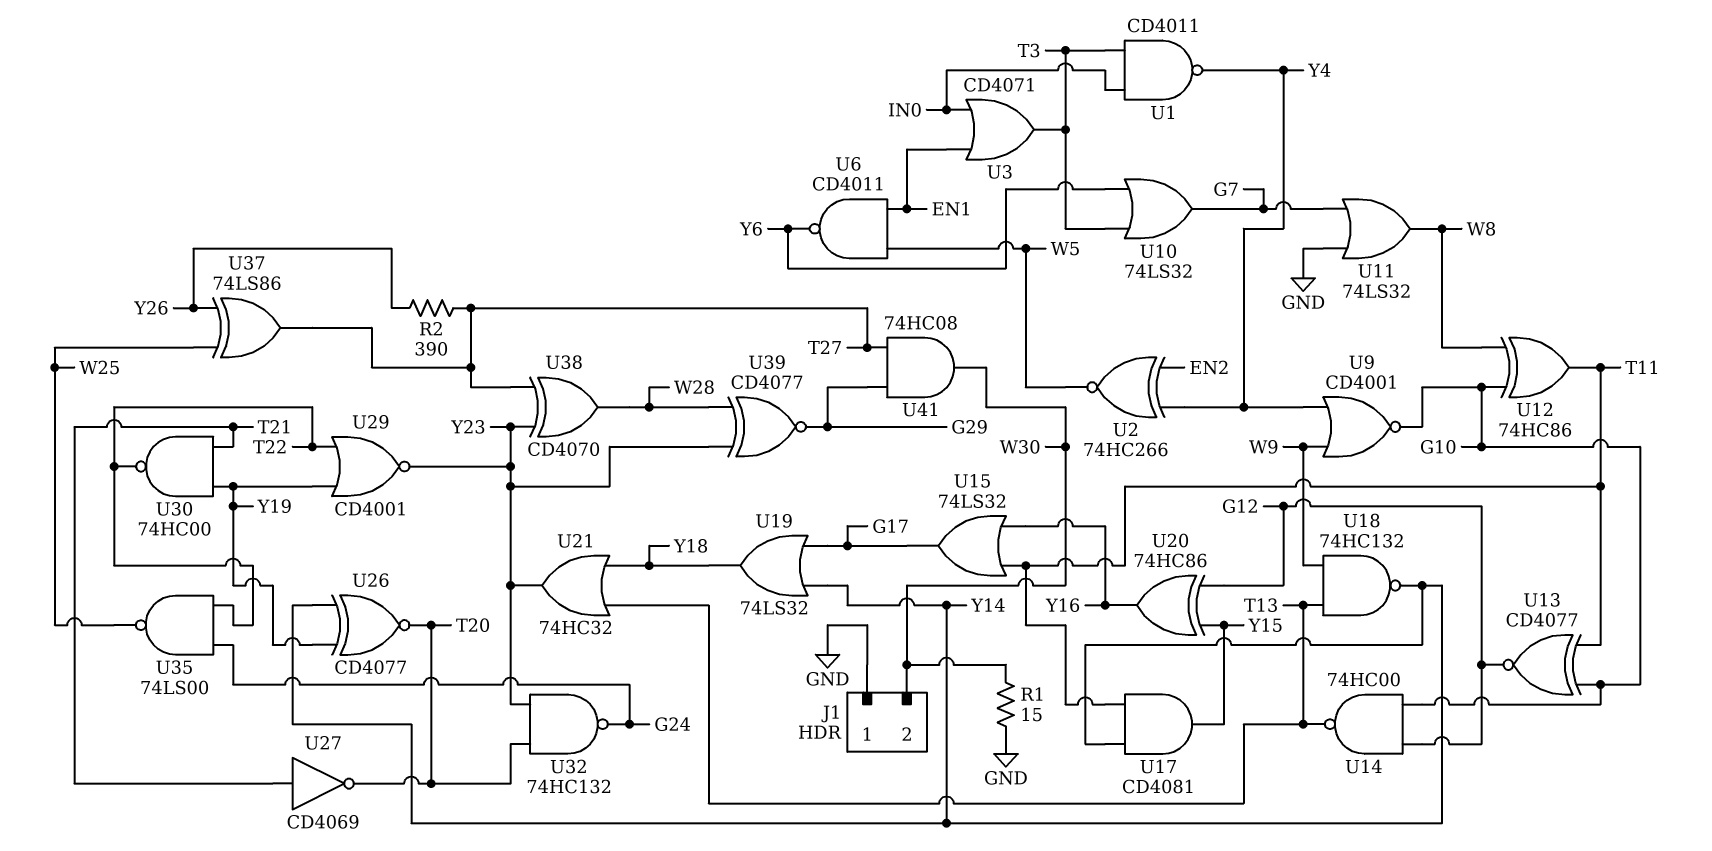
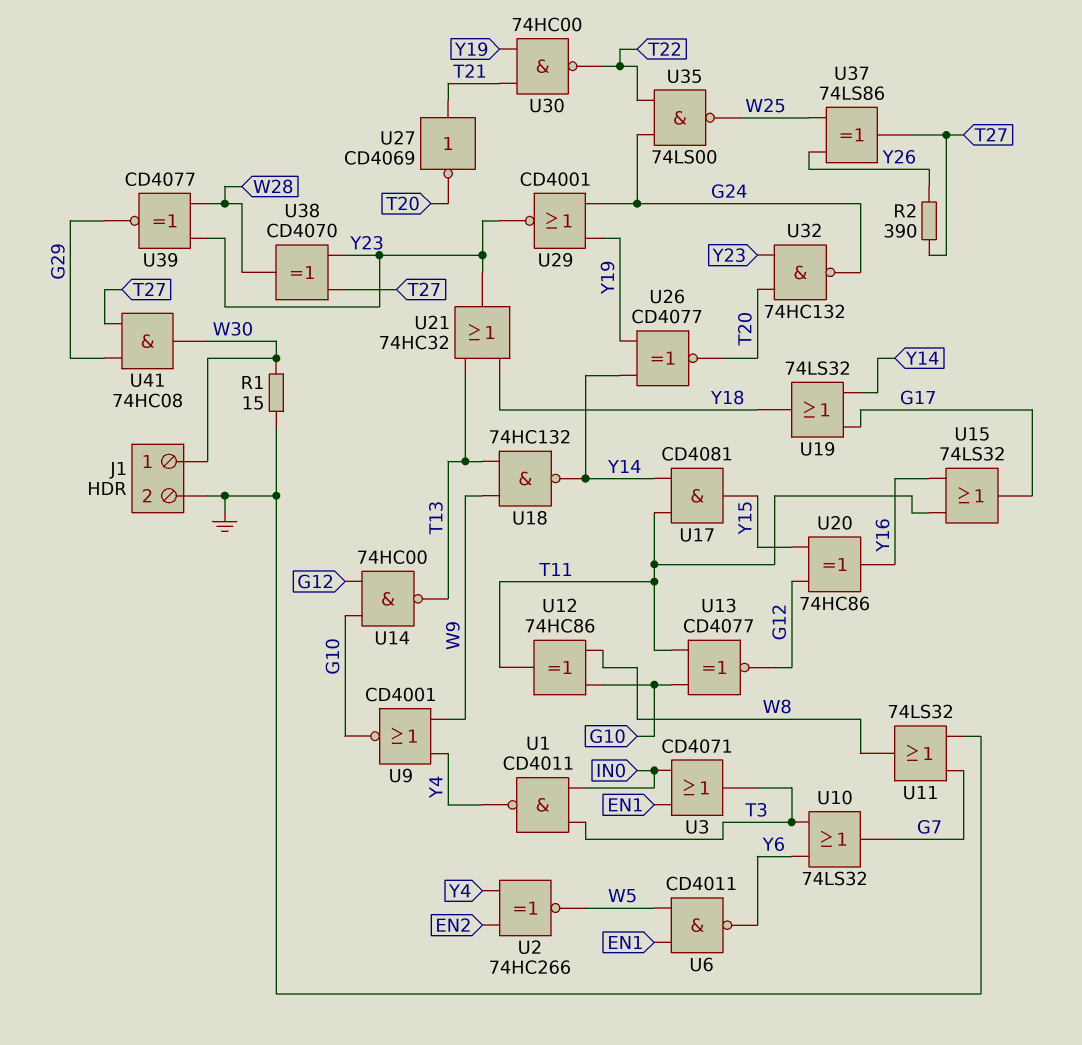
J1 pin 1: GND -> W30
J1 pin 2: W30 -> GND
U29: NOR CD4001 (in T22, in Y19, out Y23) -> NOR CD4001 (in G24, in Y19, out Y23)

